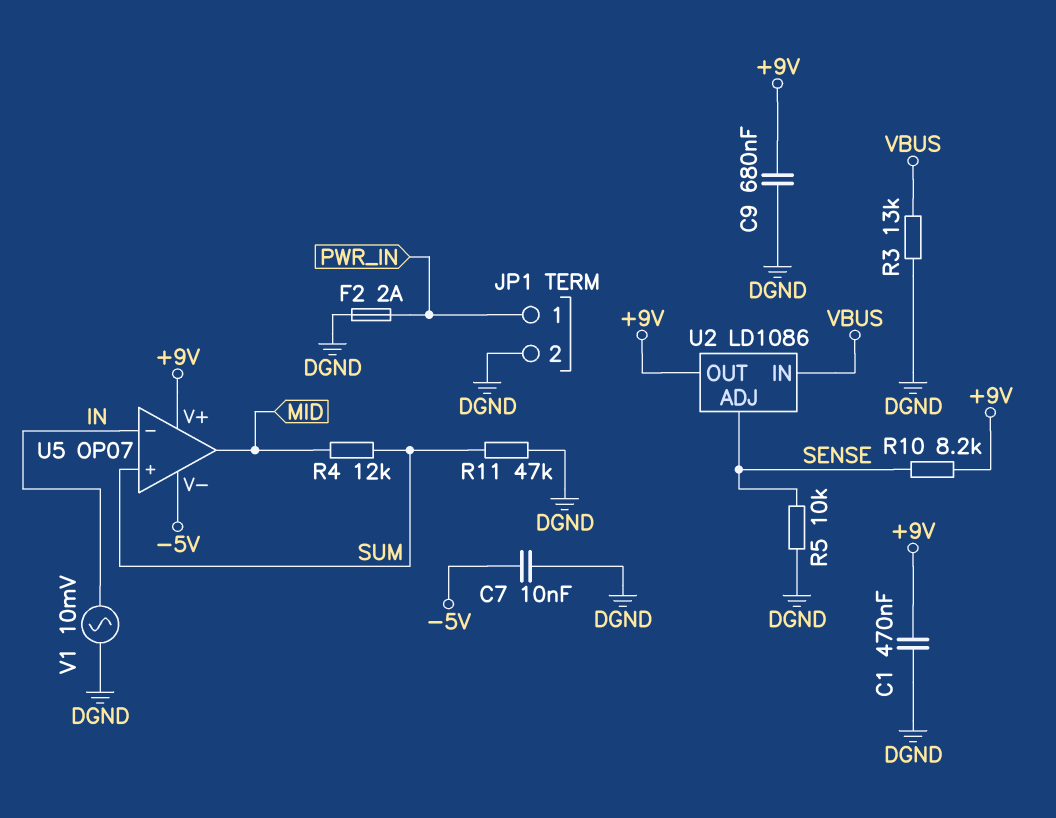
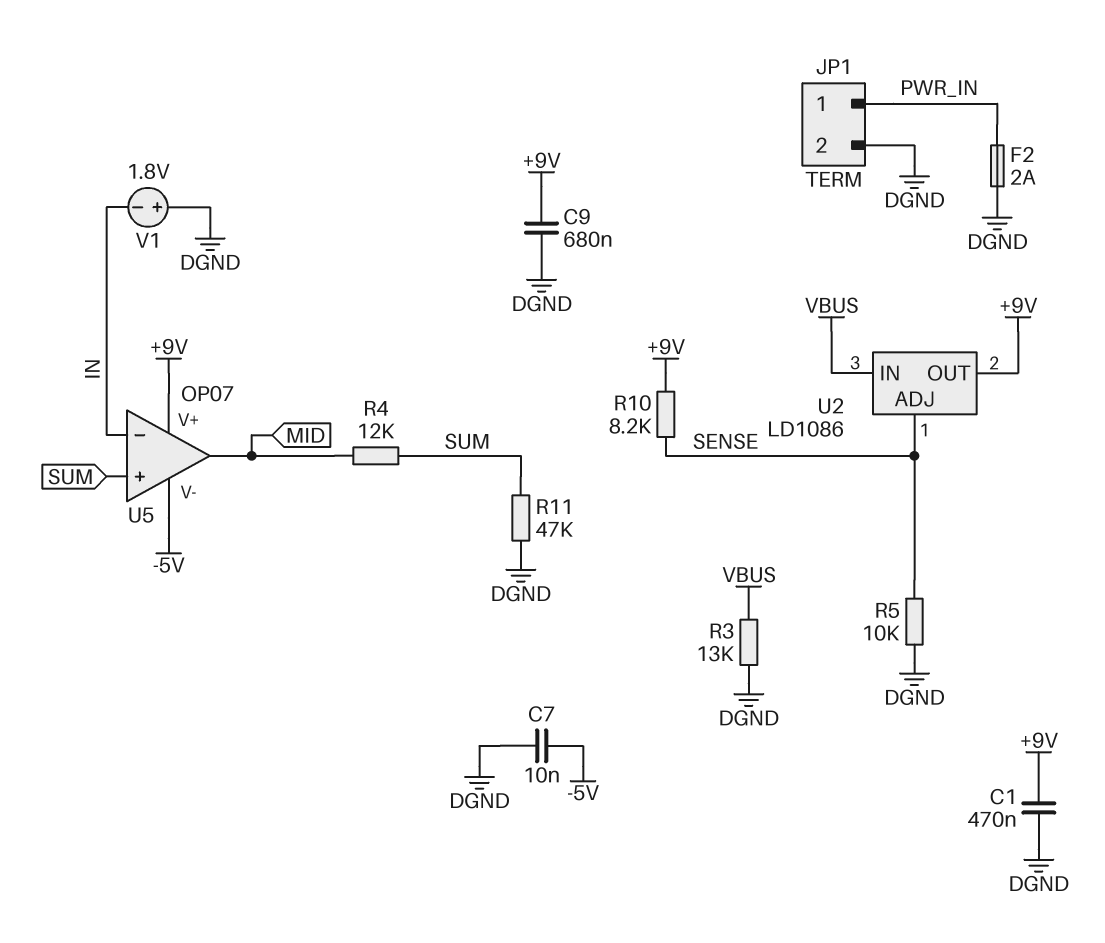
V1: AC 10mV (DGND, IN) -> 1.8V (plus DGND, minus IN)

